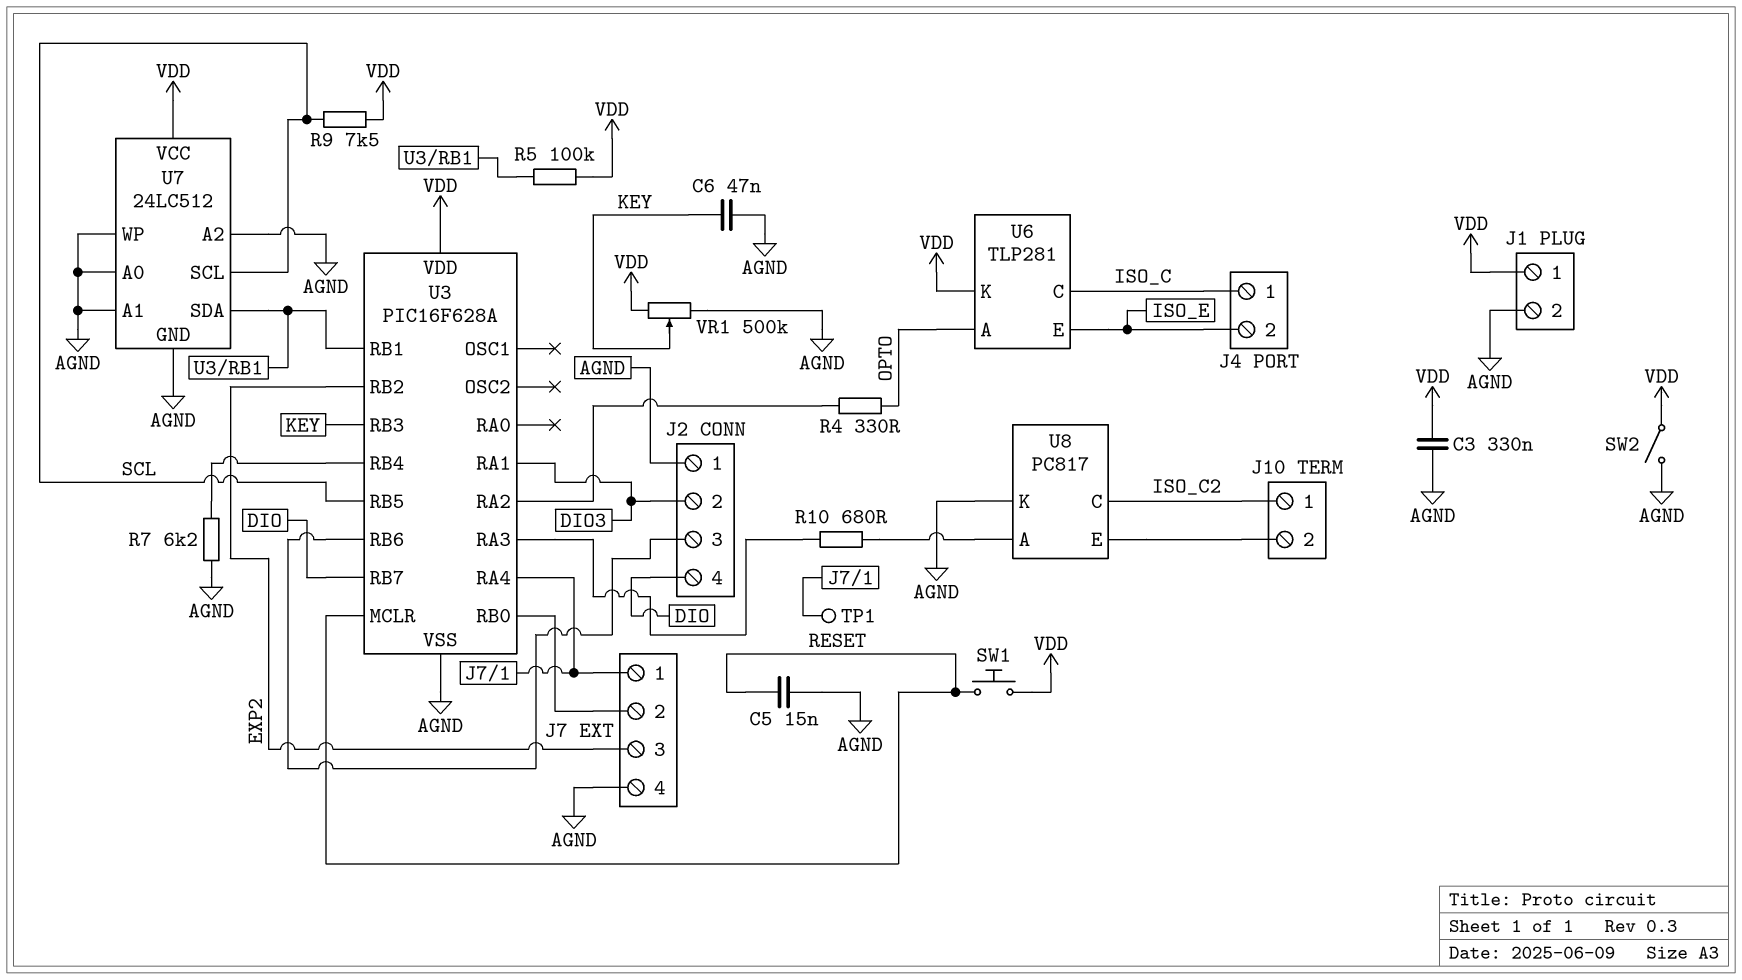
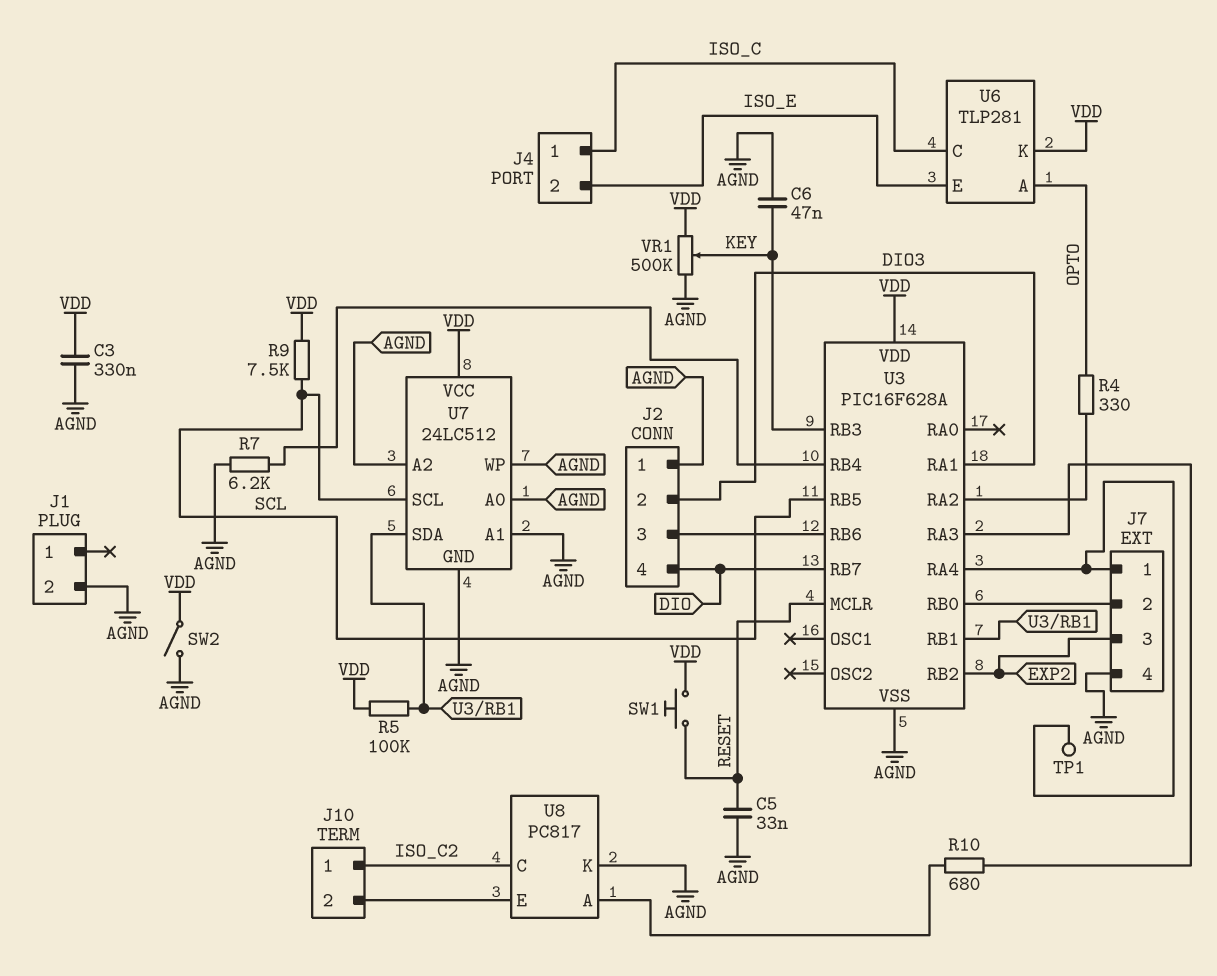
C5: 15nF (AGND, RESET) -> 33nF (AGND, RESET)
J1 pin 1: VDD -> none

